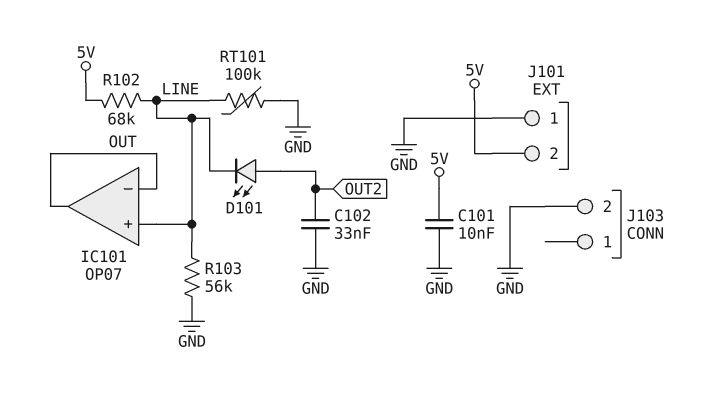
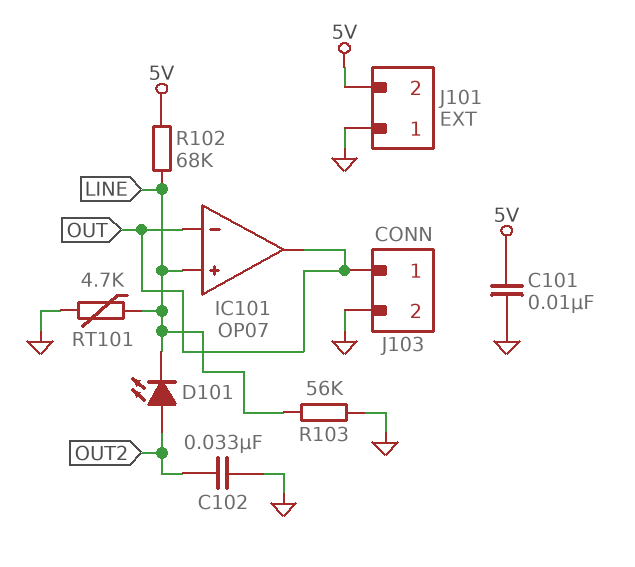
J103 pin 1: none -> OUT
RT101: 100k (GND, LINE) -> 4.7k (GND, LINE)

